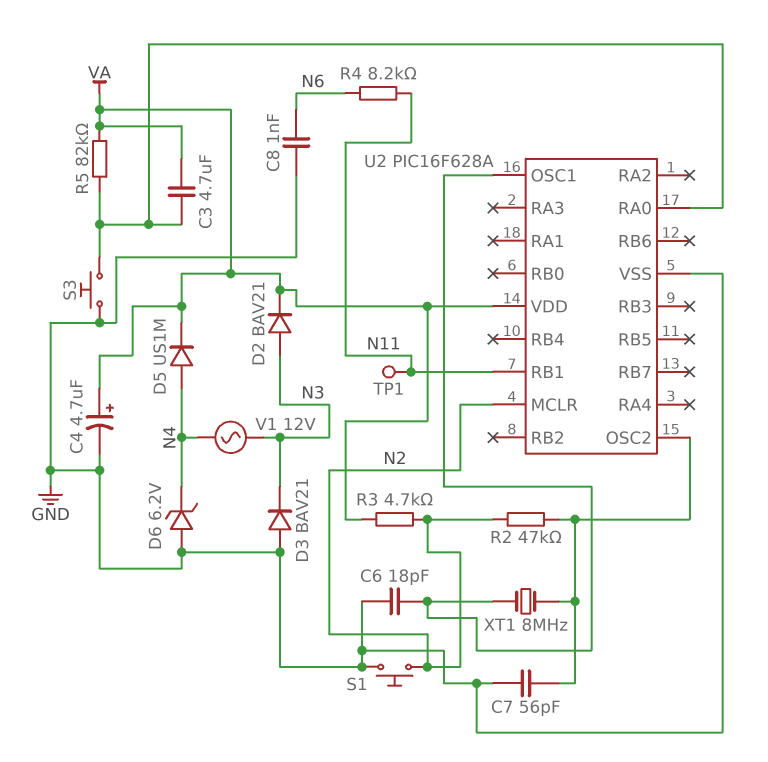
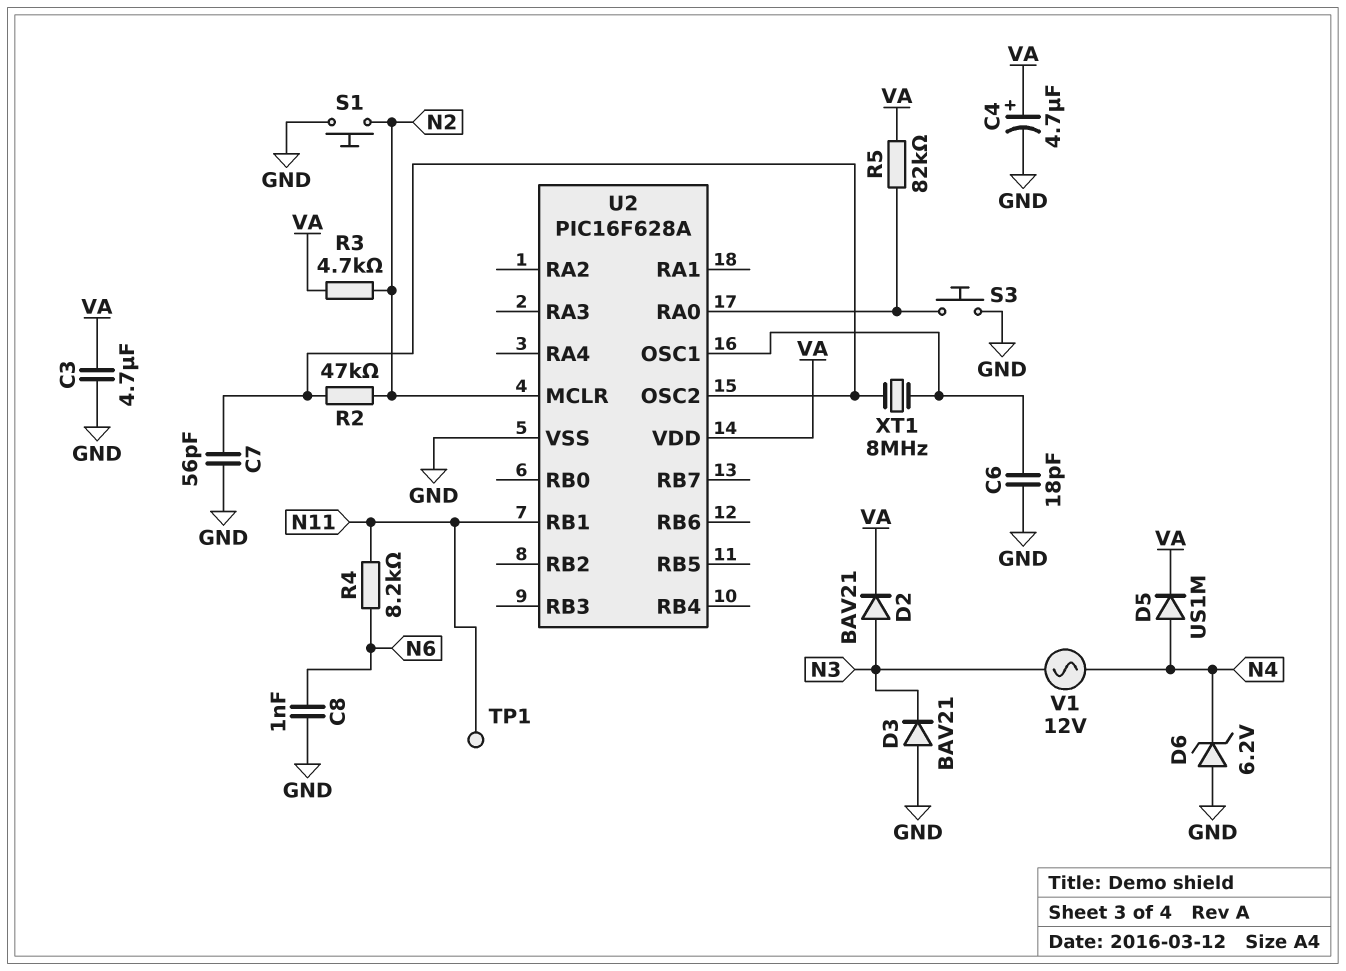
C3: 4.7uF (U2/RA0, VA) -> 4.7uF (GND, VA)

